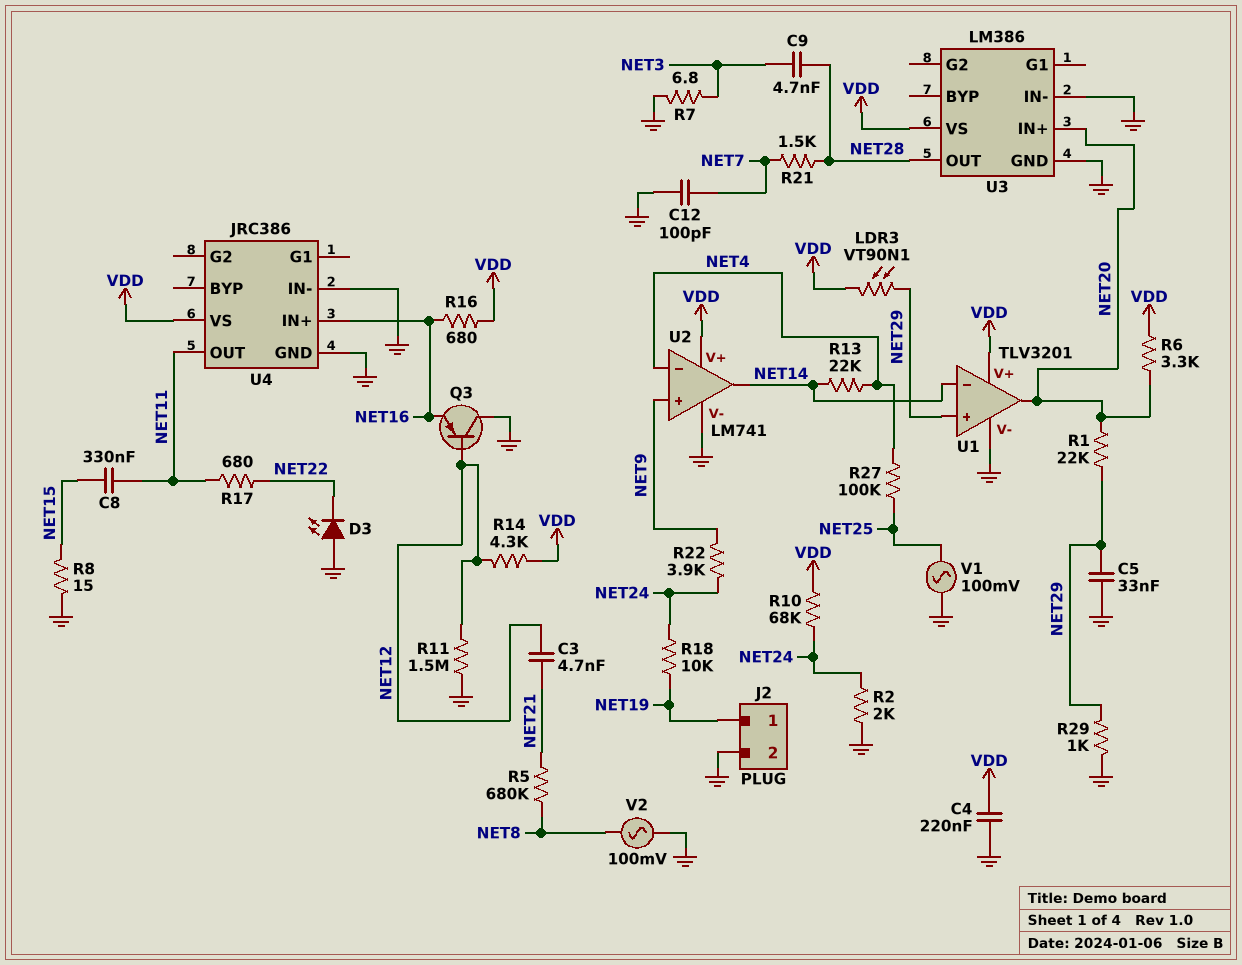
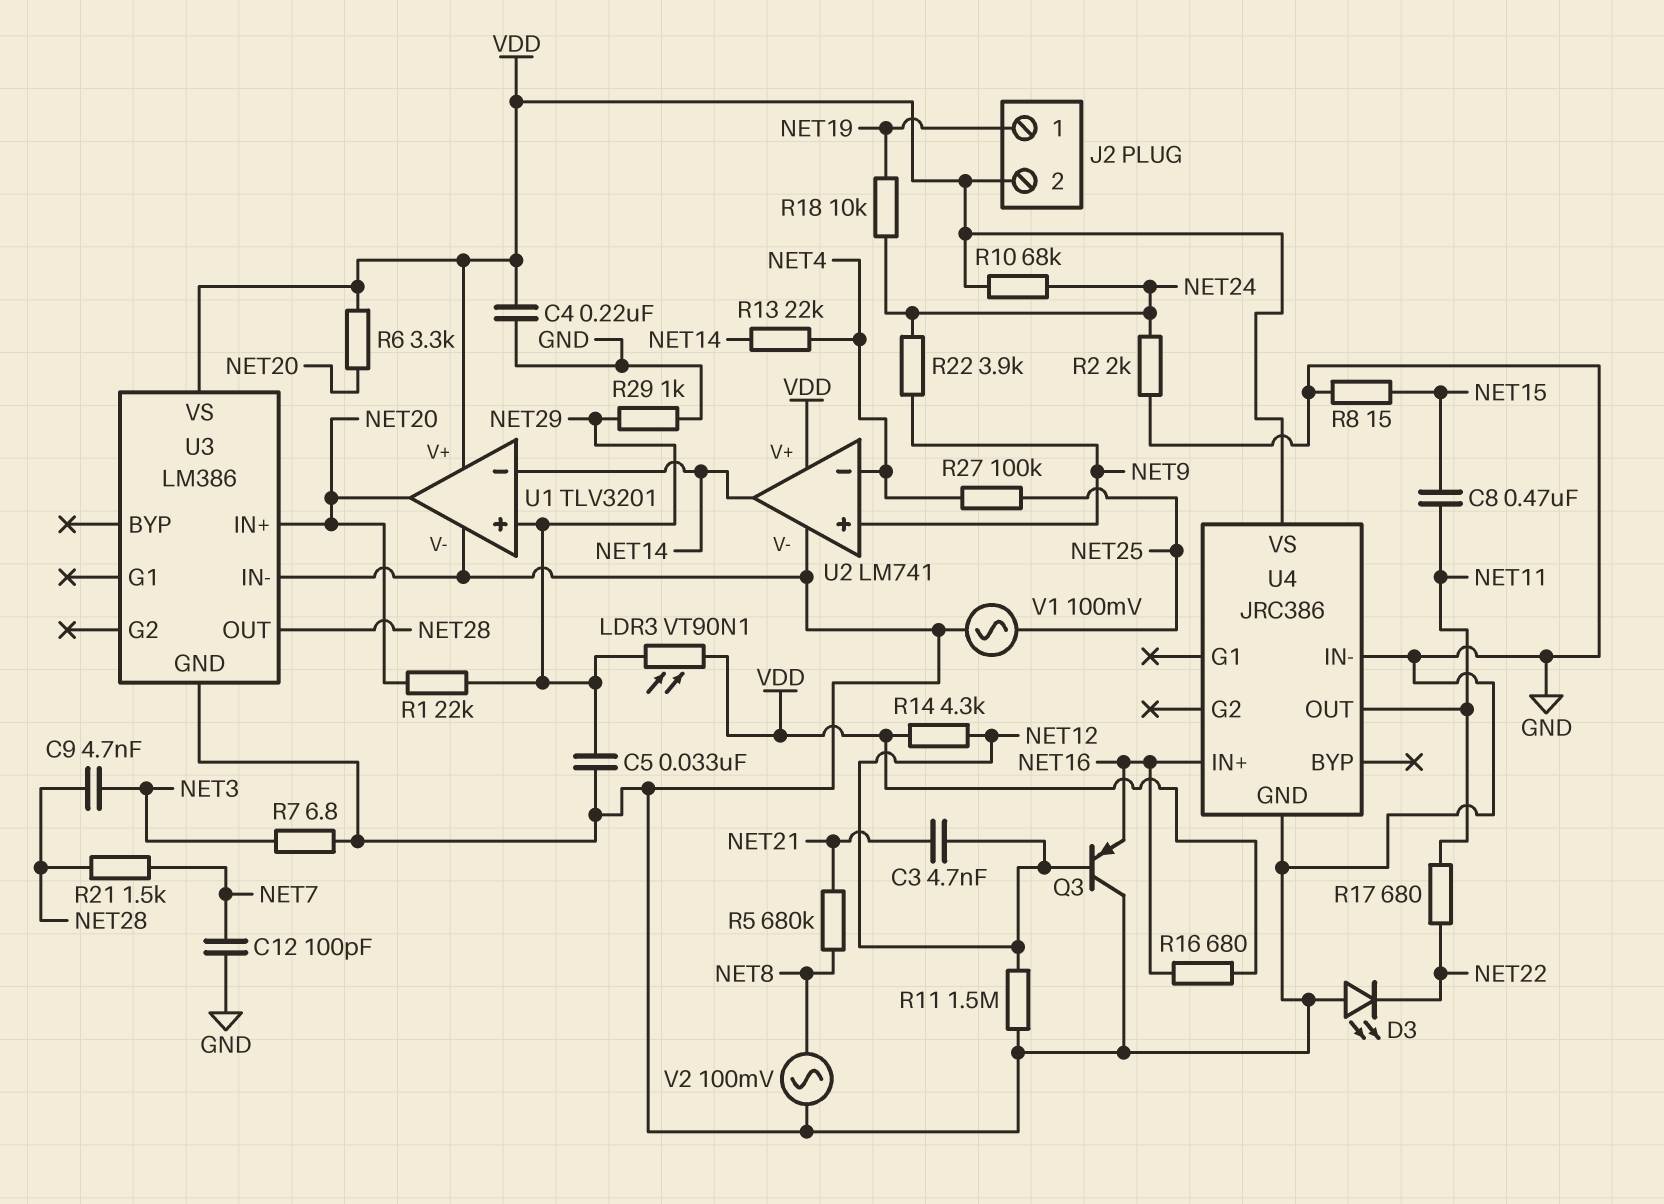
C8: 330nF (NET11, NET15) -> 470nF (NET11, NET15)
J2 pin 2: GND -> VDD

